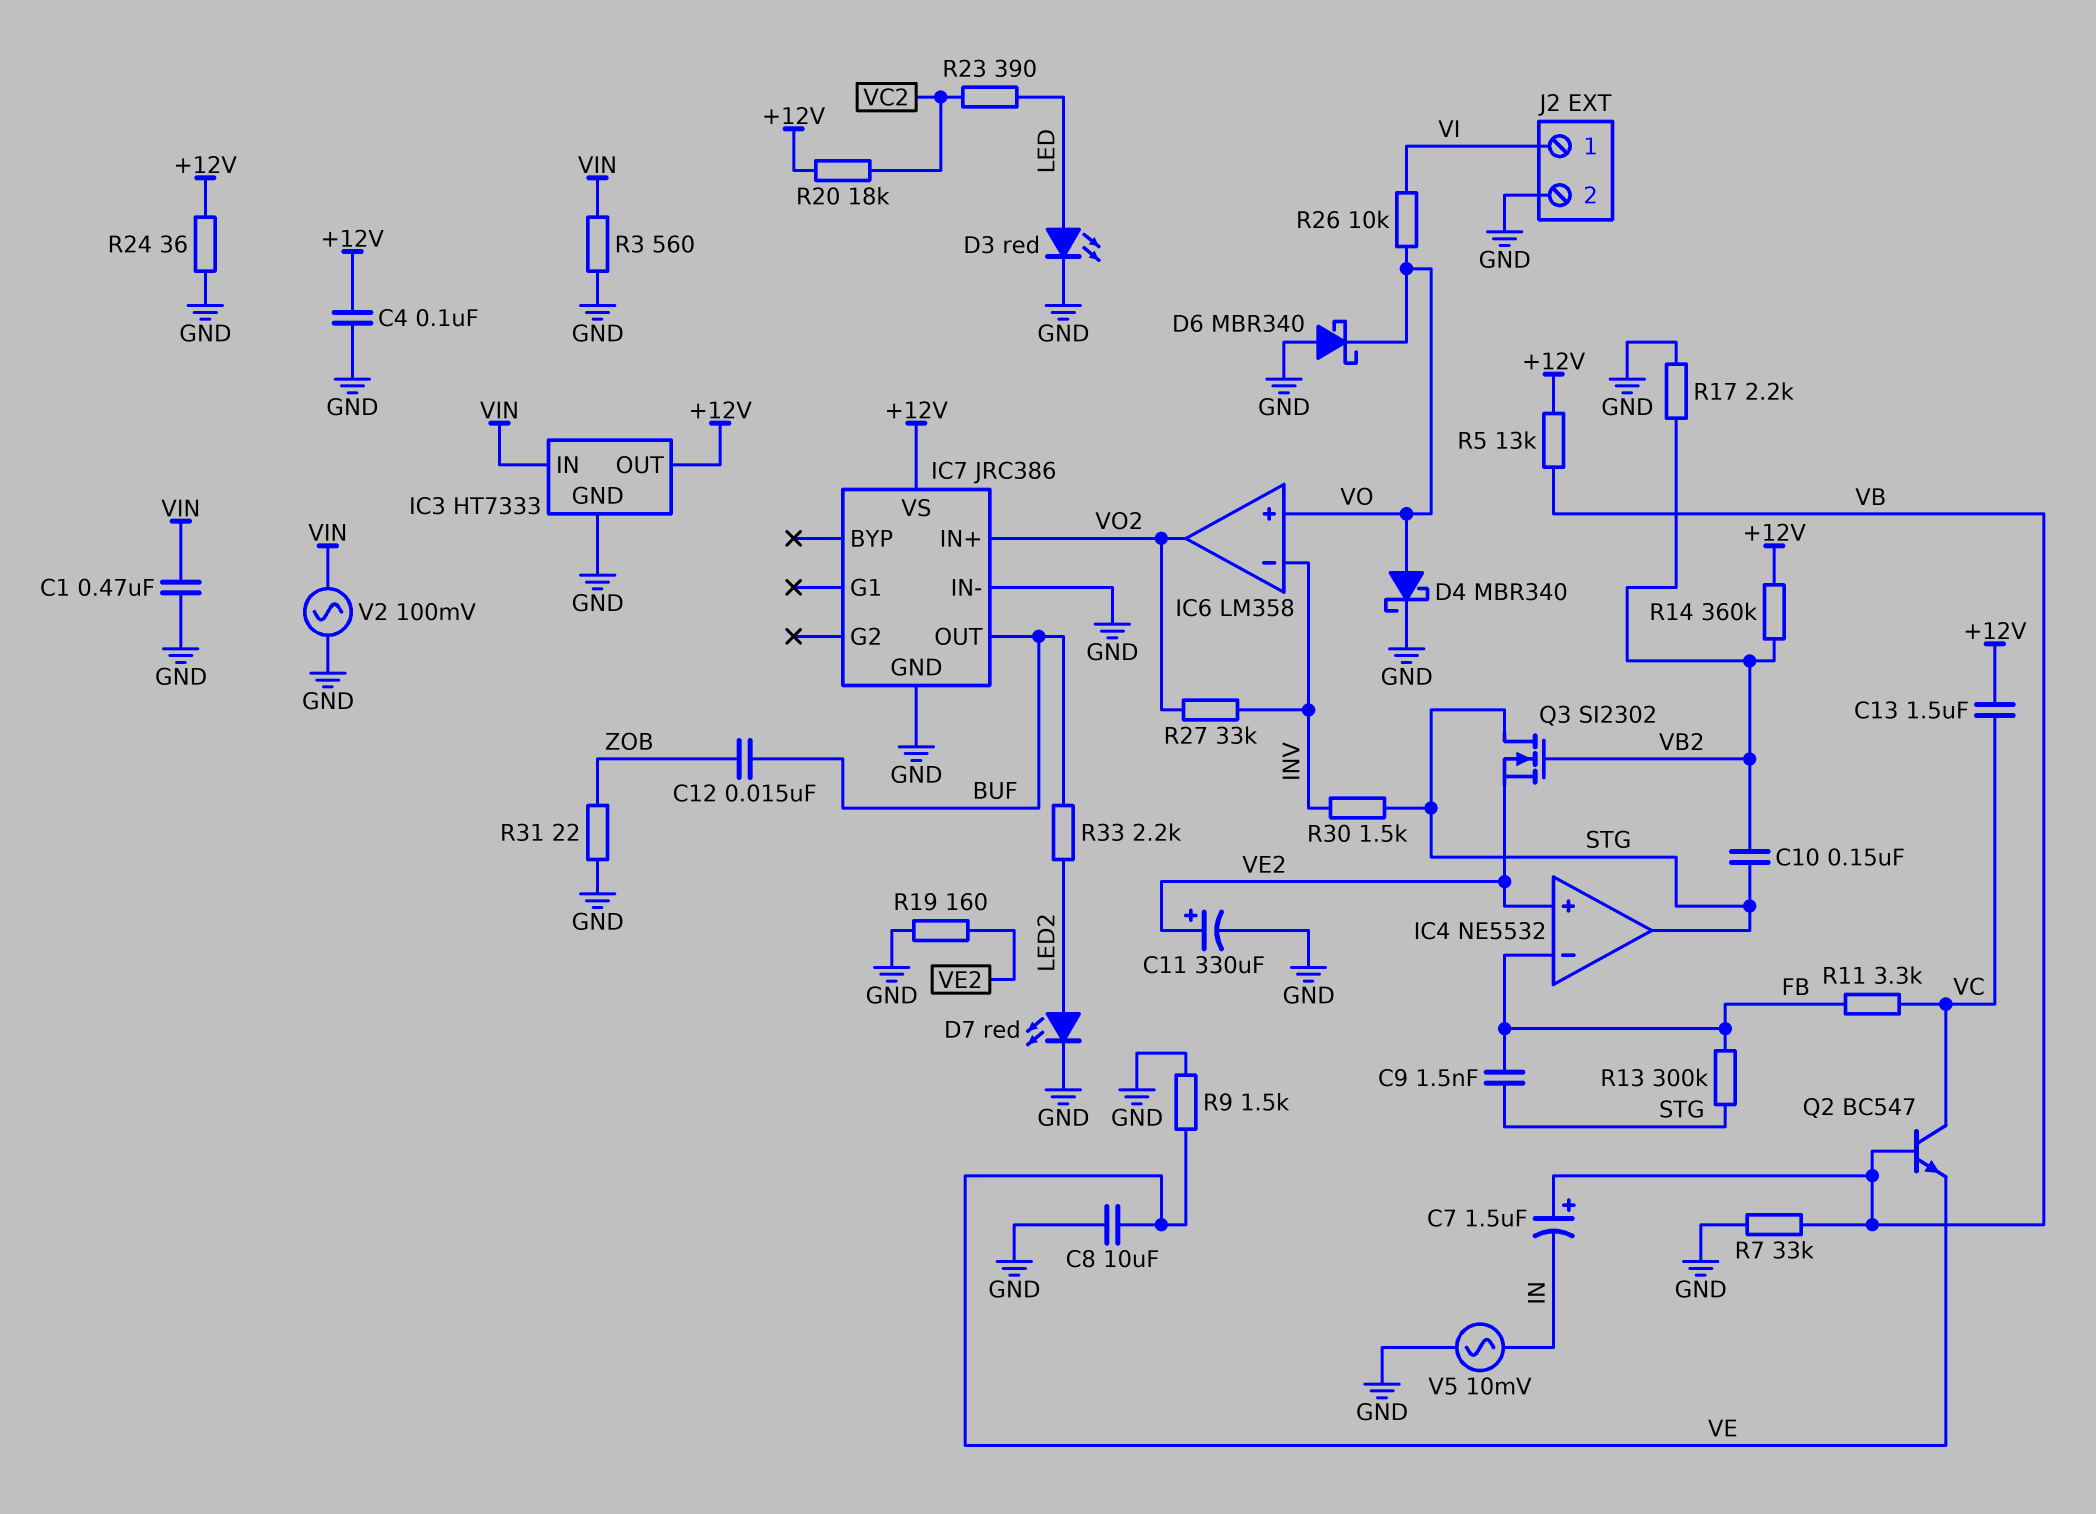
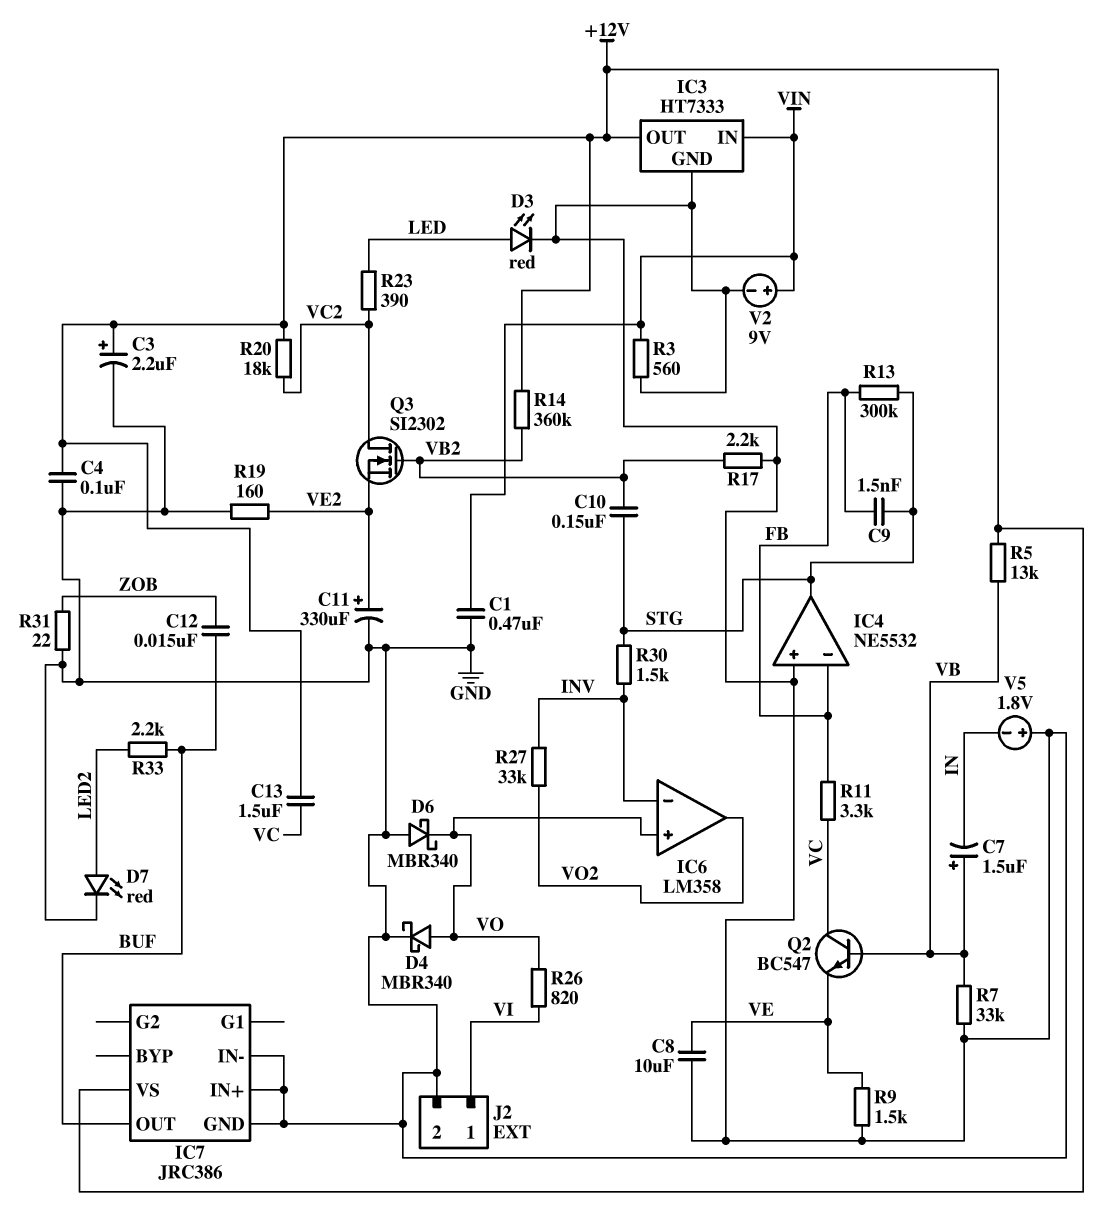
C3: none -> 2.2uF (plus +12V, minus GND)
IC4 pin in+: VE2 -> GND
IC7 pin IN+: VO2 -> GND
Q3: NMOS SI2302 (G VB2, D STG, S VE2) -> NMOS SI2302 (G VB2, D VC2, S VE2)
R24: 36 (+12V, GND) -> none
R26: 10k (VI, VO) -> 820 (VI, VO)
V2: AC 100mV (GND, VIN) -> 9V (plus VIN, minus GND)
V5: AC 10mV (GND, IN) -> 1.8V (plus GND, minus IN)

